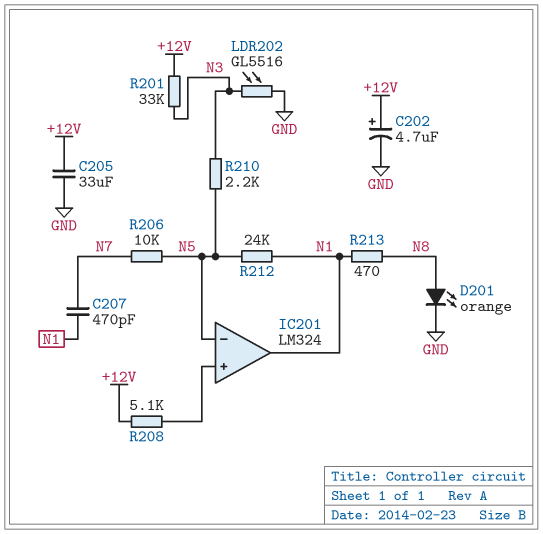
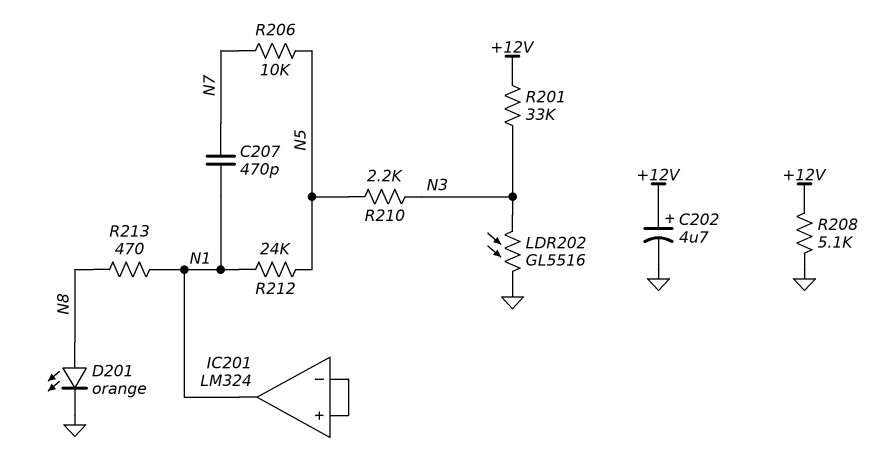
C205: 33uF (+12V, GND) -> none
IC201 pin in-: N5 -> IC201/in+
R208: 5.1k (+12V, IC201/in+) -> 5.1k (+12V, GND)

